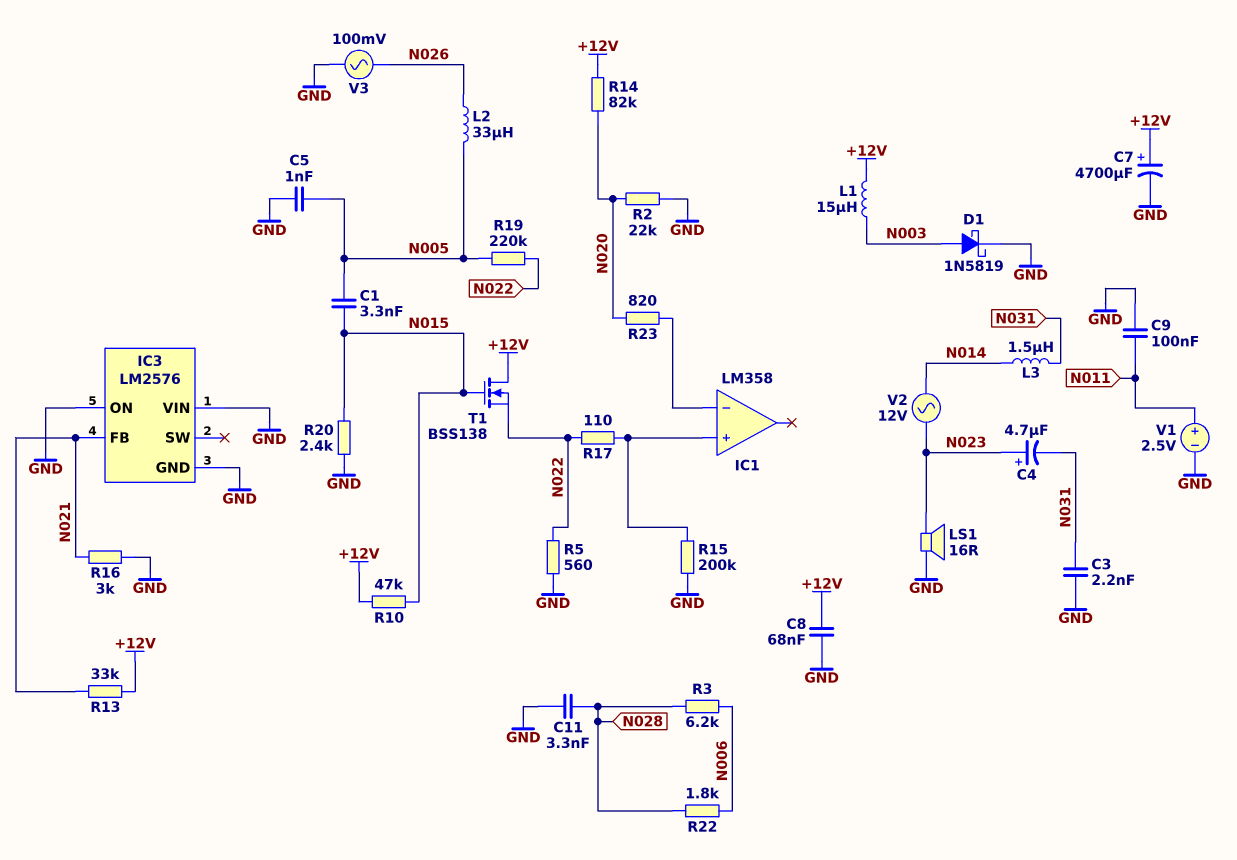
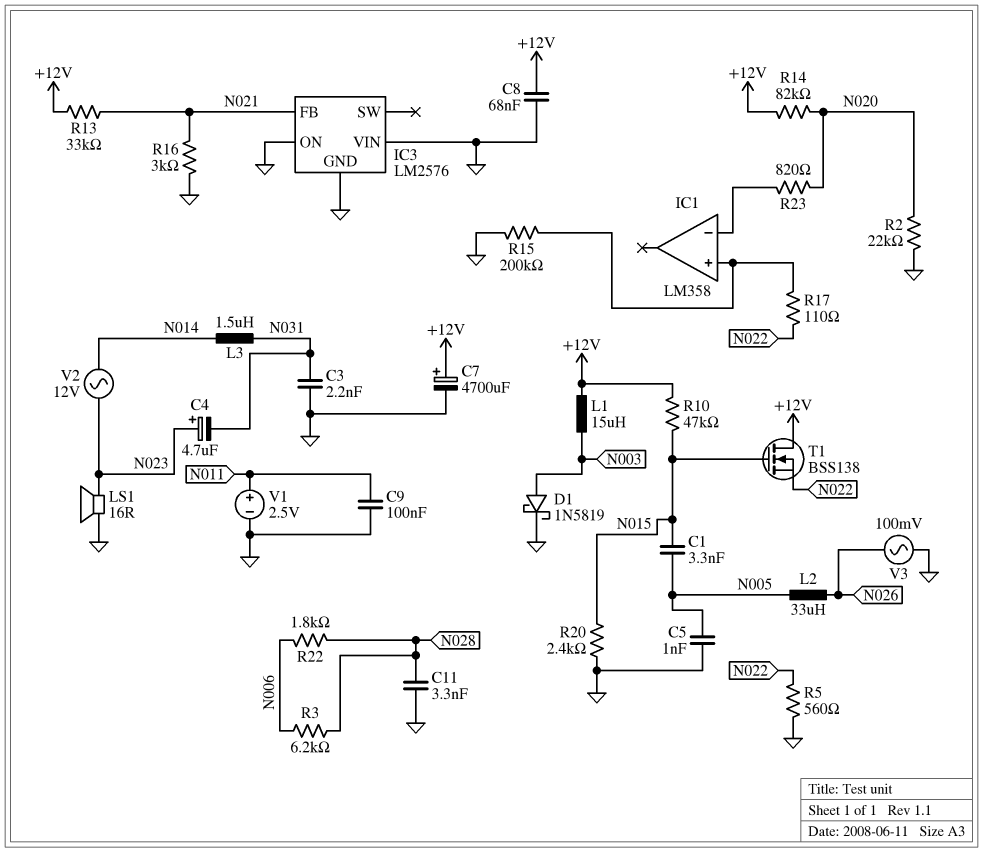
R19: 220k (N005, N022) -> none

